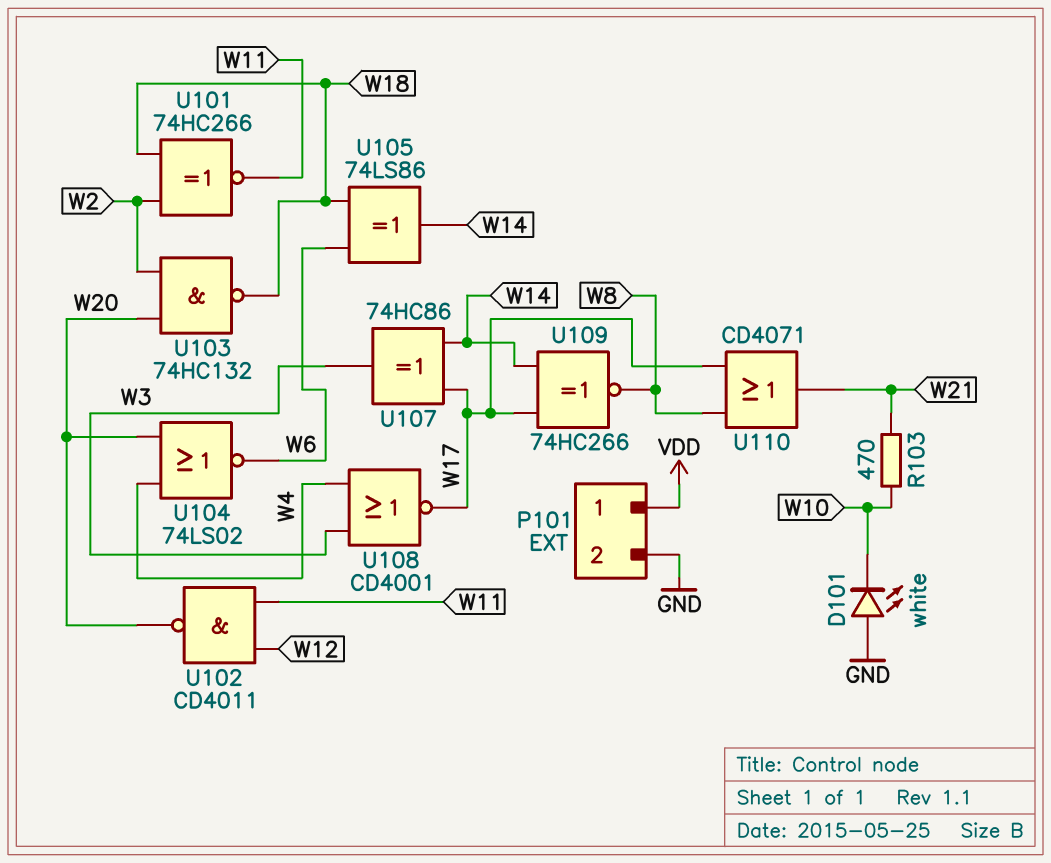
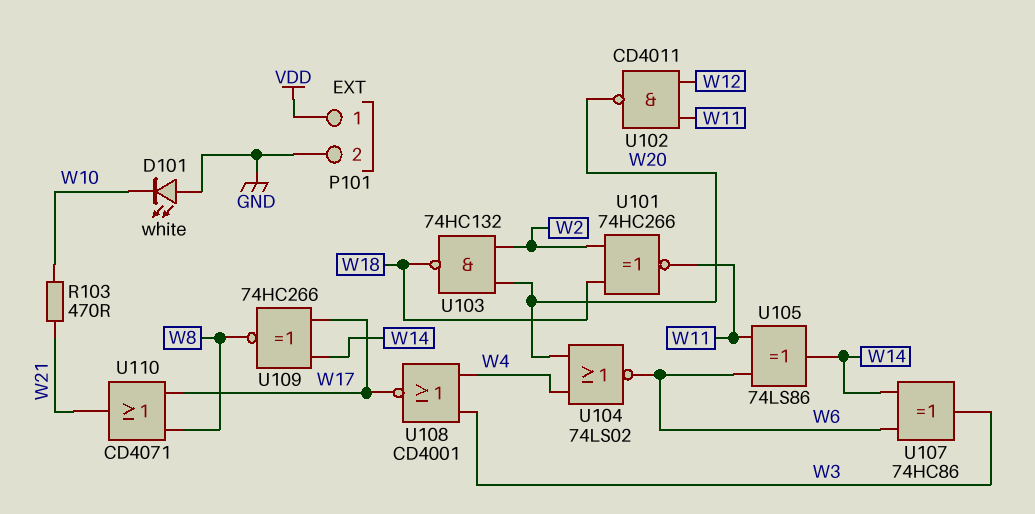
U105: XOR 74LS86 (in W6, in W18, out W14) -> XOR 74LS86 (in W6, in W11, out W14)
U107: XOR 74HC86 (in W14, in W17, out W3) -> XOR 74HC86 (in W6, in W14, out W3)

